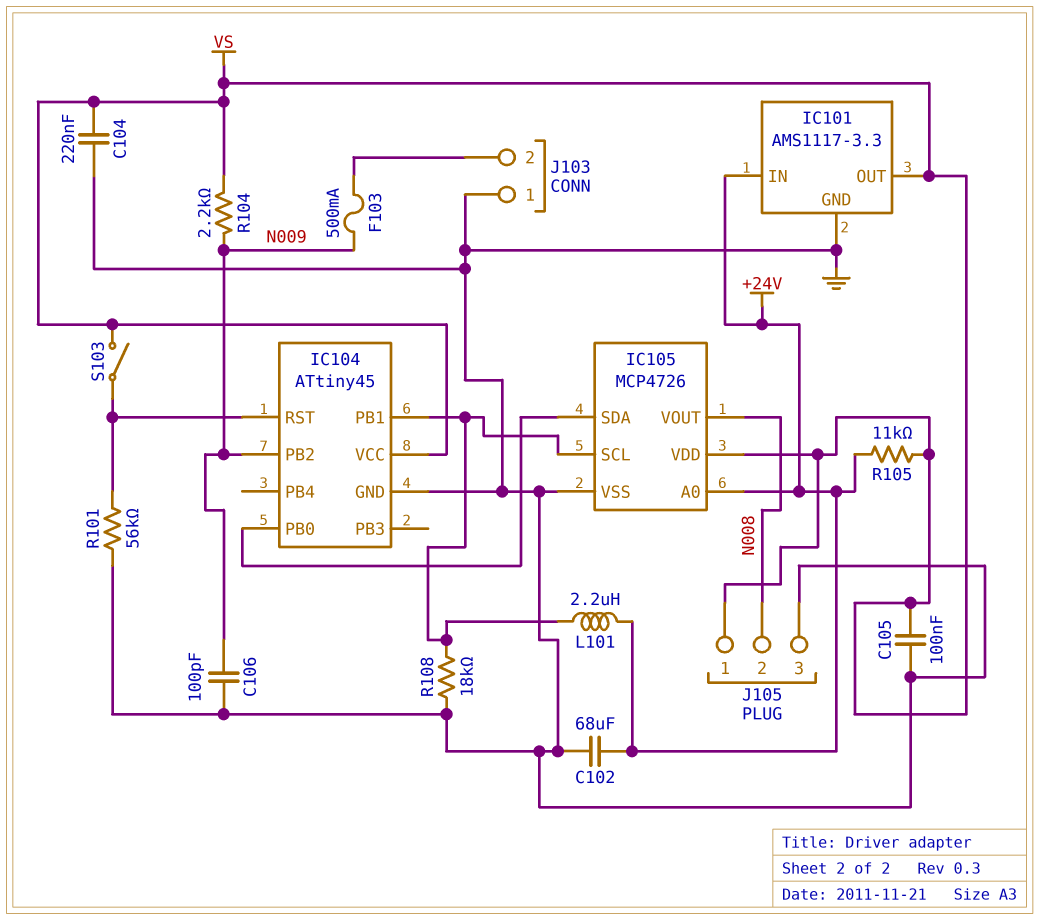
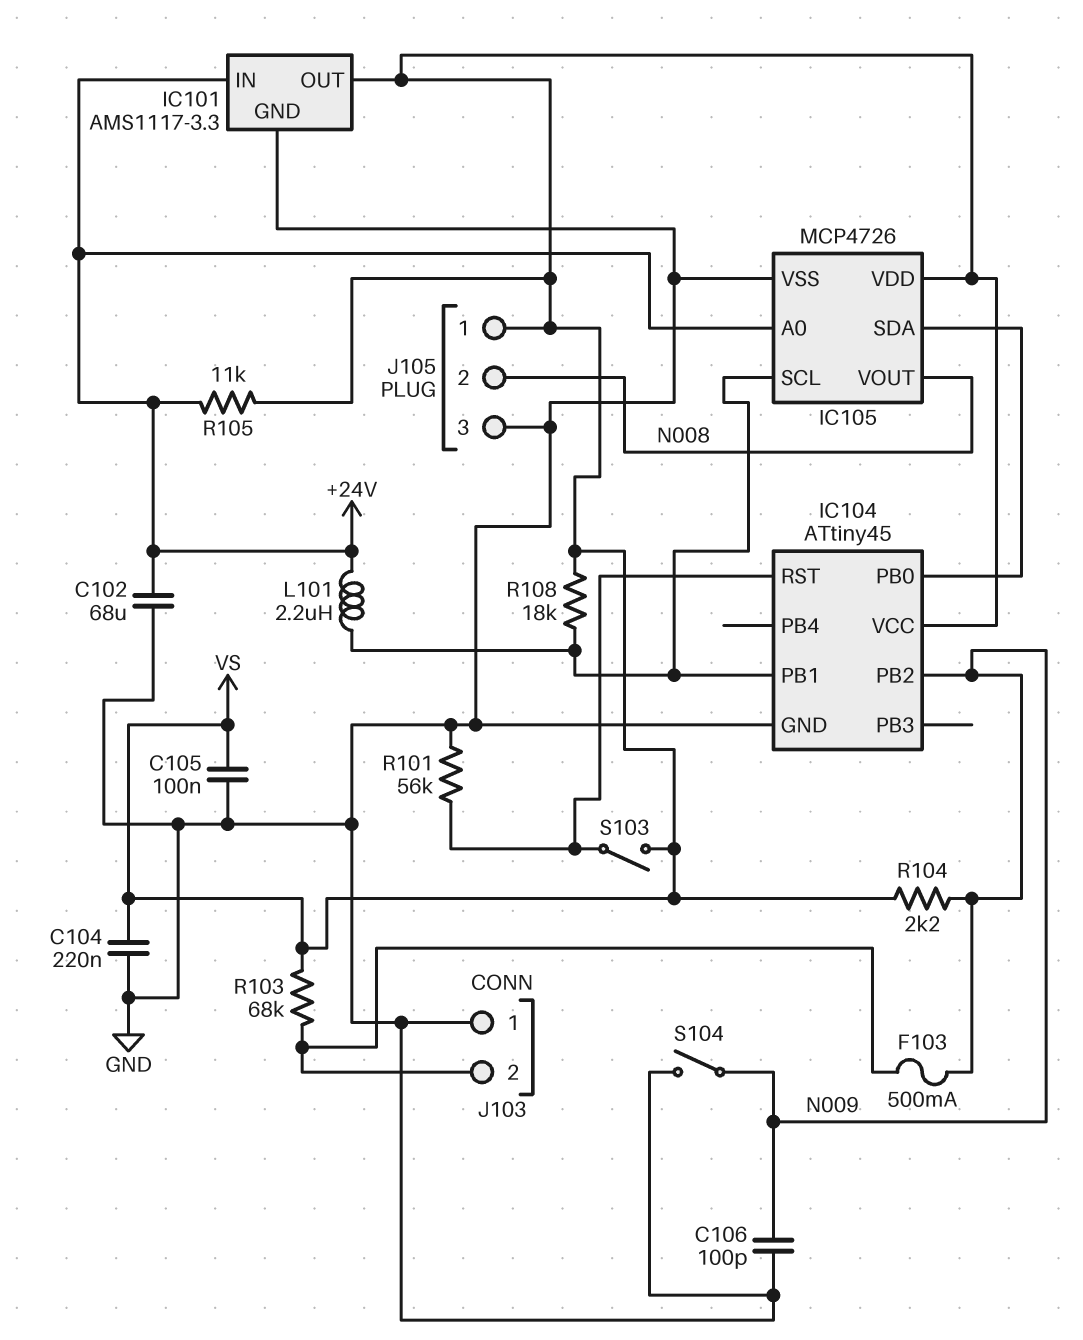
R103: none -> 68k (J103/2, VS)
R108: 18k (GND, IC104/PB1) -> 18k (IC104/PB1, VS)
S104: none -> switch (GND, N009)

